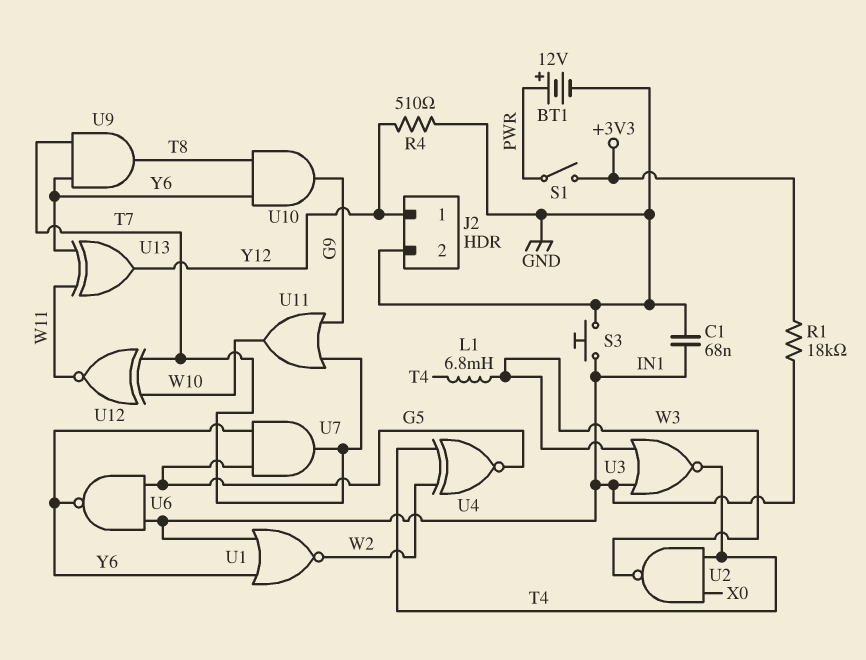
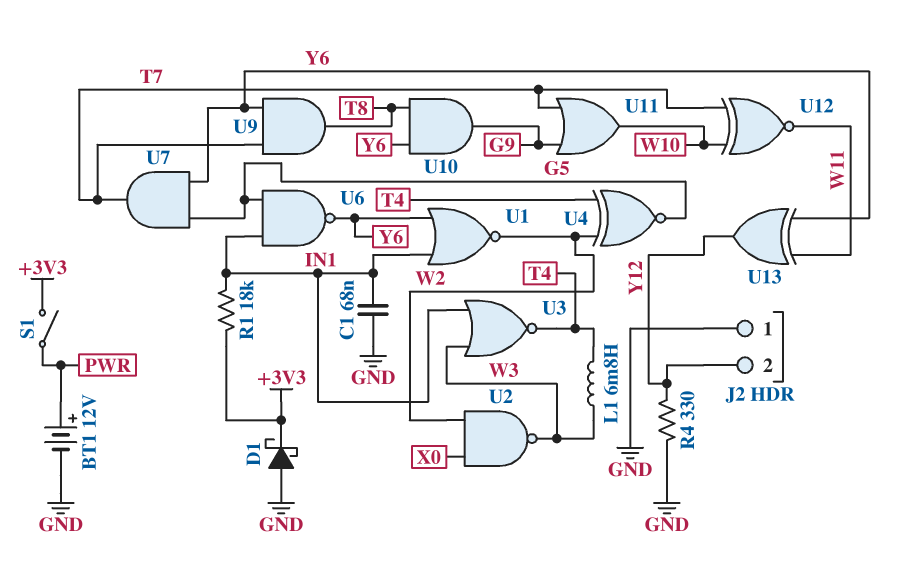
D1: none -> schottky (A GND, K +3V3)
J2 pin 1: Y12 -> GND
J2 pin 2: GND -> Y12
R4: 510 (GND, Y12) -> 330 (GND, Y12)
S3: button (GND, IN1) -> none
U2: NAND (in T4, in X0, out W3) -> NAND (in W2, in X0, out W3)

